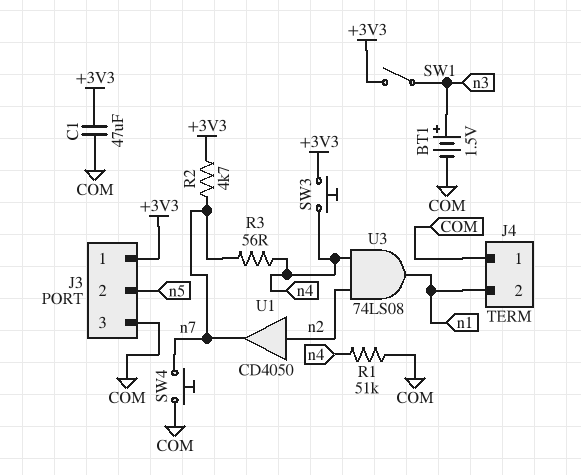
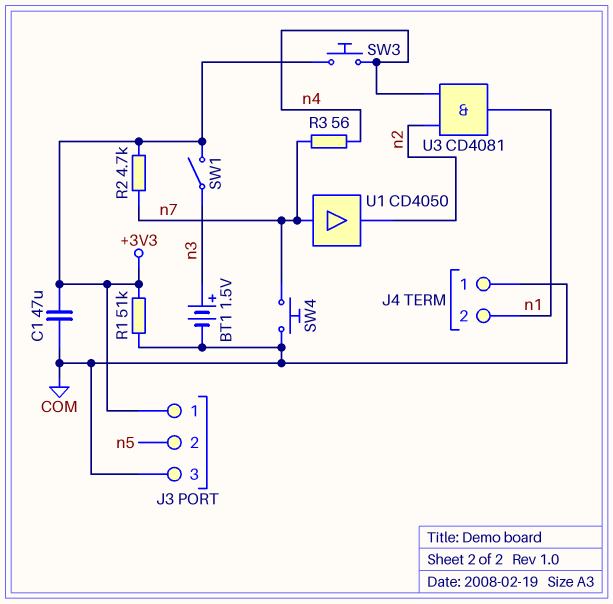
R1: 51k (COM, n4) -> 51k (+3V3, COM)
U1: buffer CD4050 (in n2, out n7) -> buffer CD4050 (in n7, out n2)
U3: AND 74LS08 (in n2, in n4, out n1) -> AND CD4081 (in n2, in n4, out n1)

